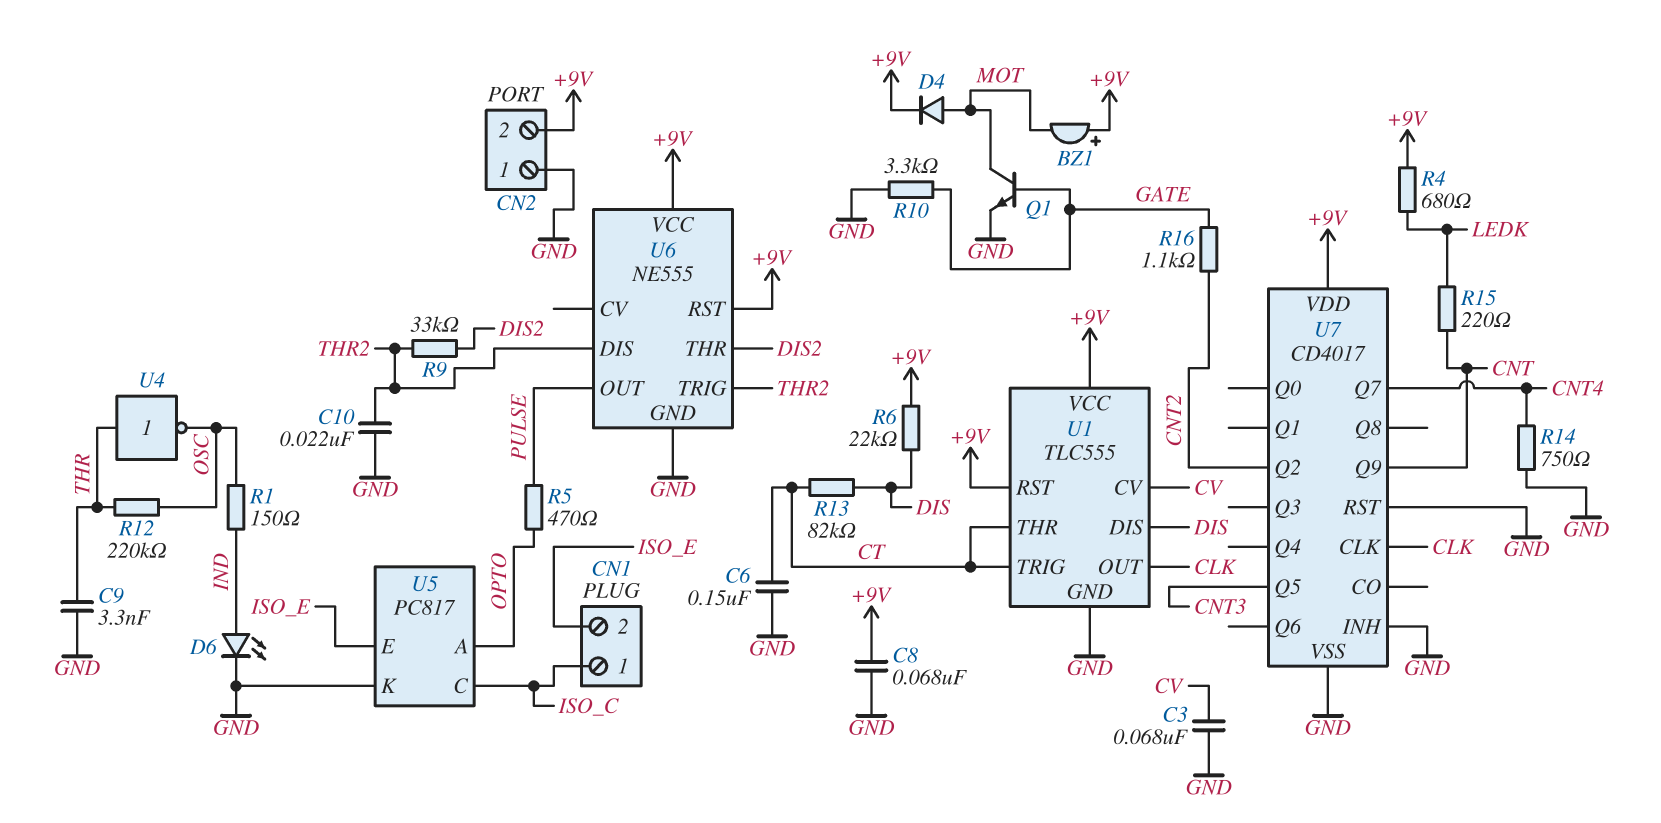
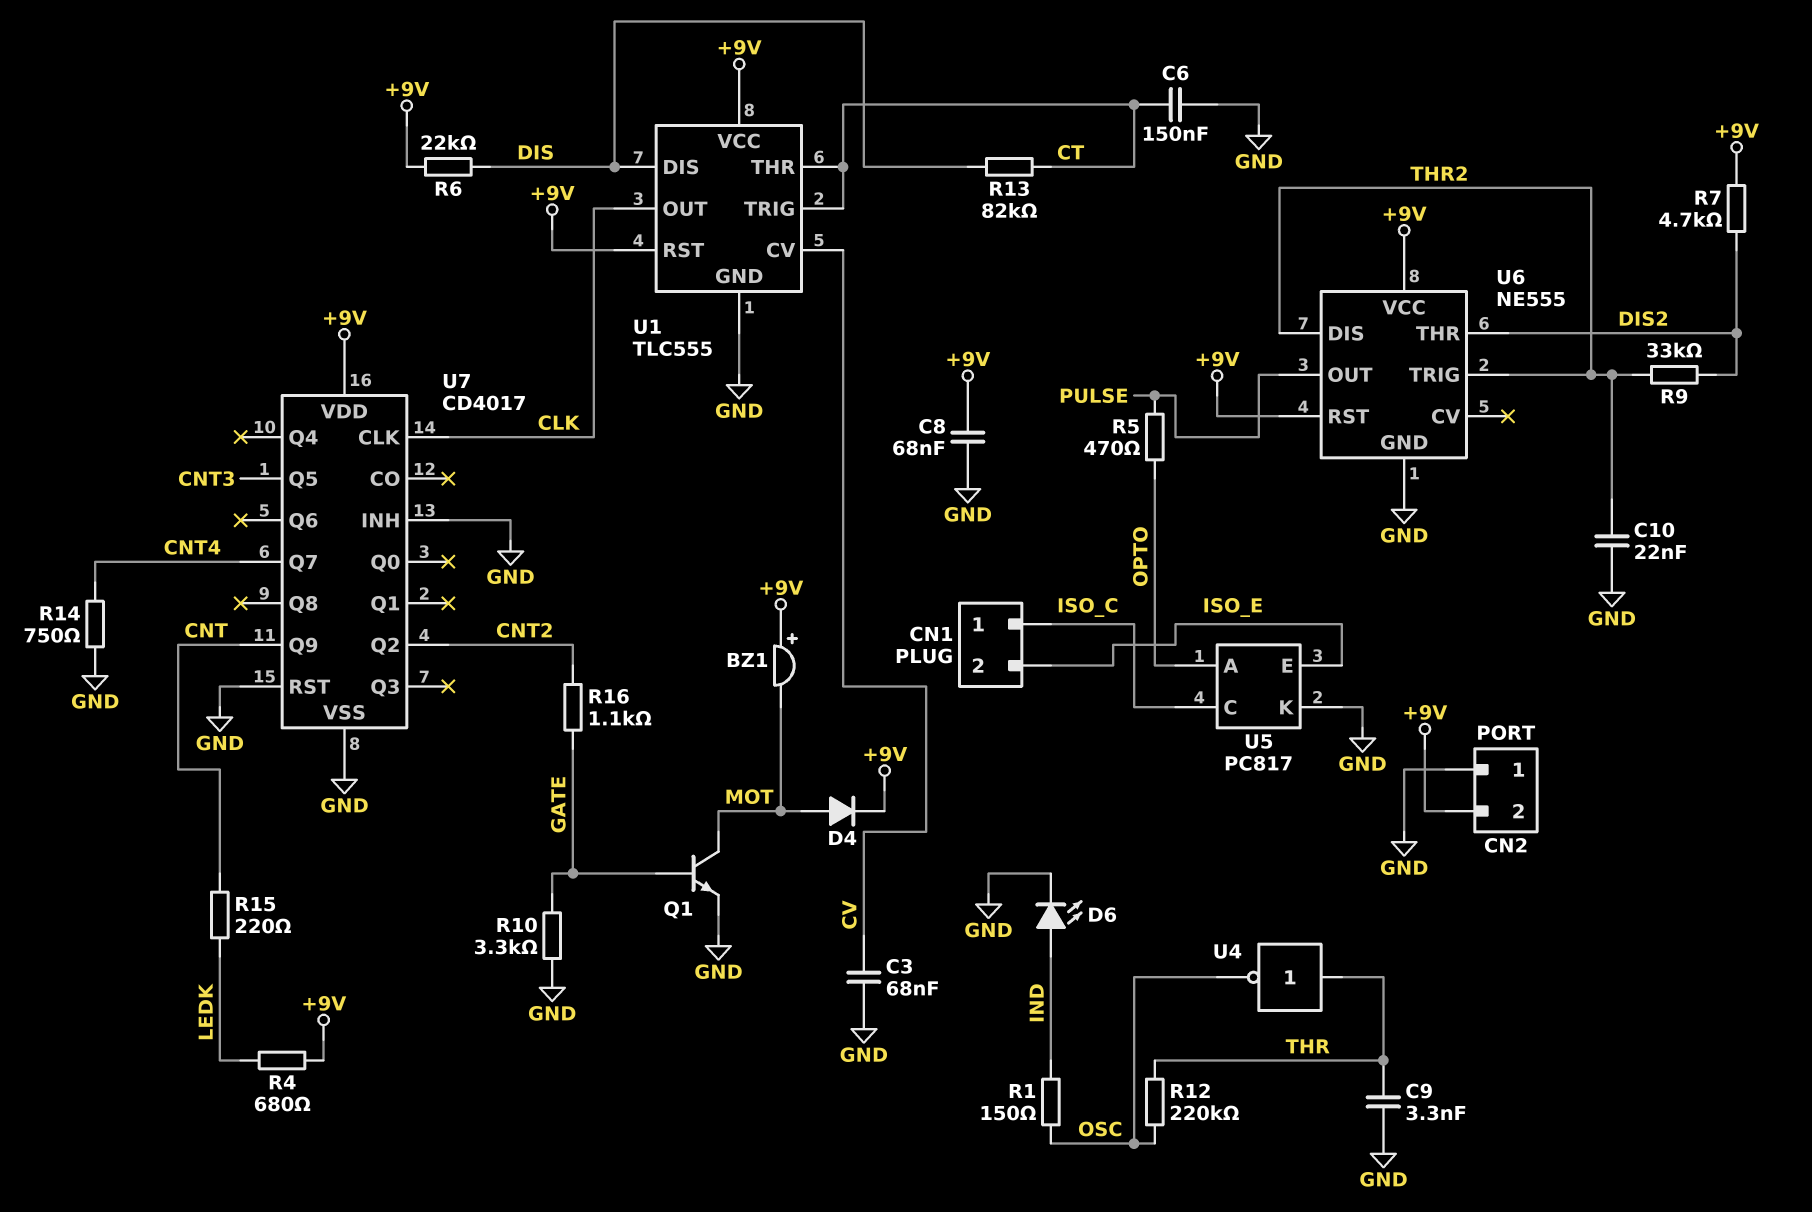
R7: none -> 4.7k (+9V, DIS2)

